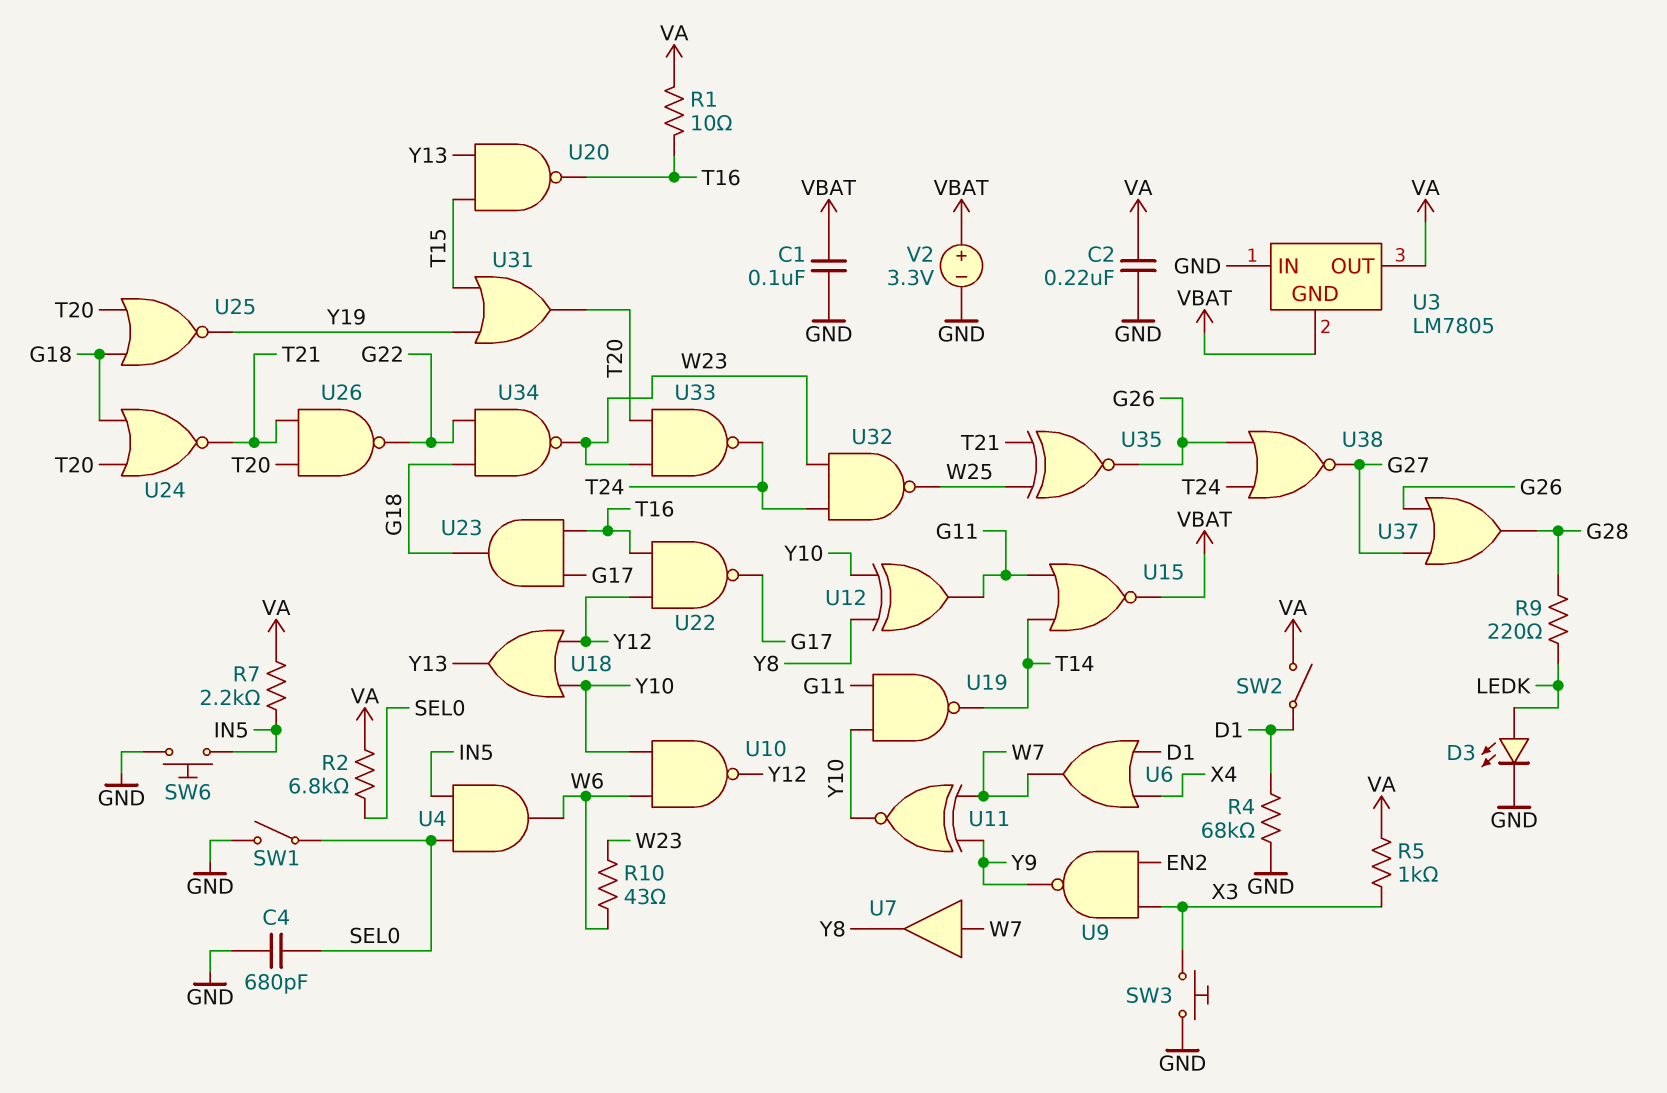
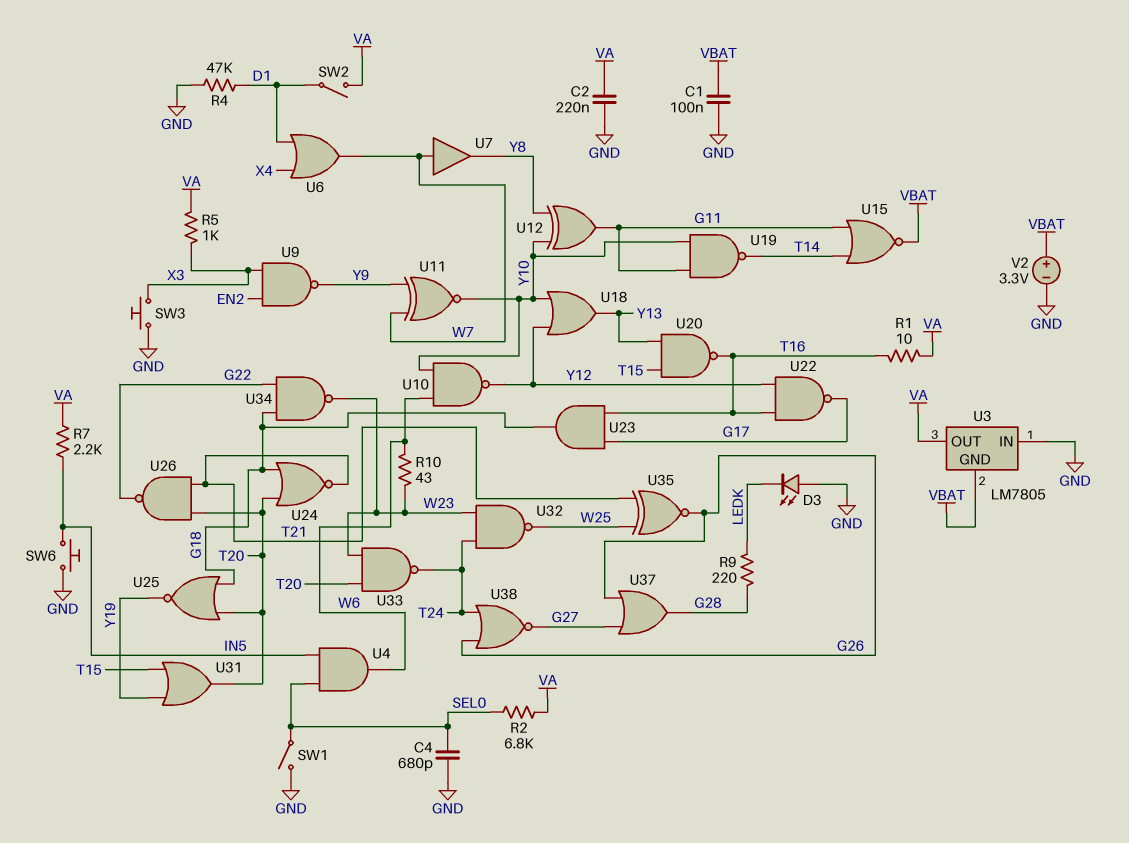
D3: LED (A LEDK, K GND) -> LED (A GND, K LEDK)
R4: 68k (D1, GND) -> 47k (D1, GND)

